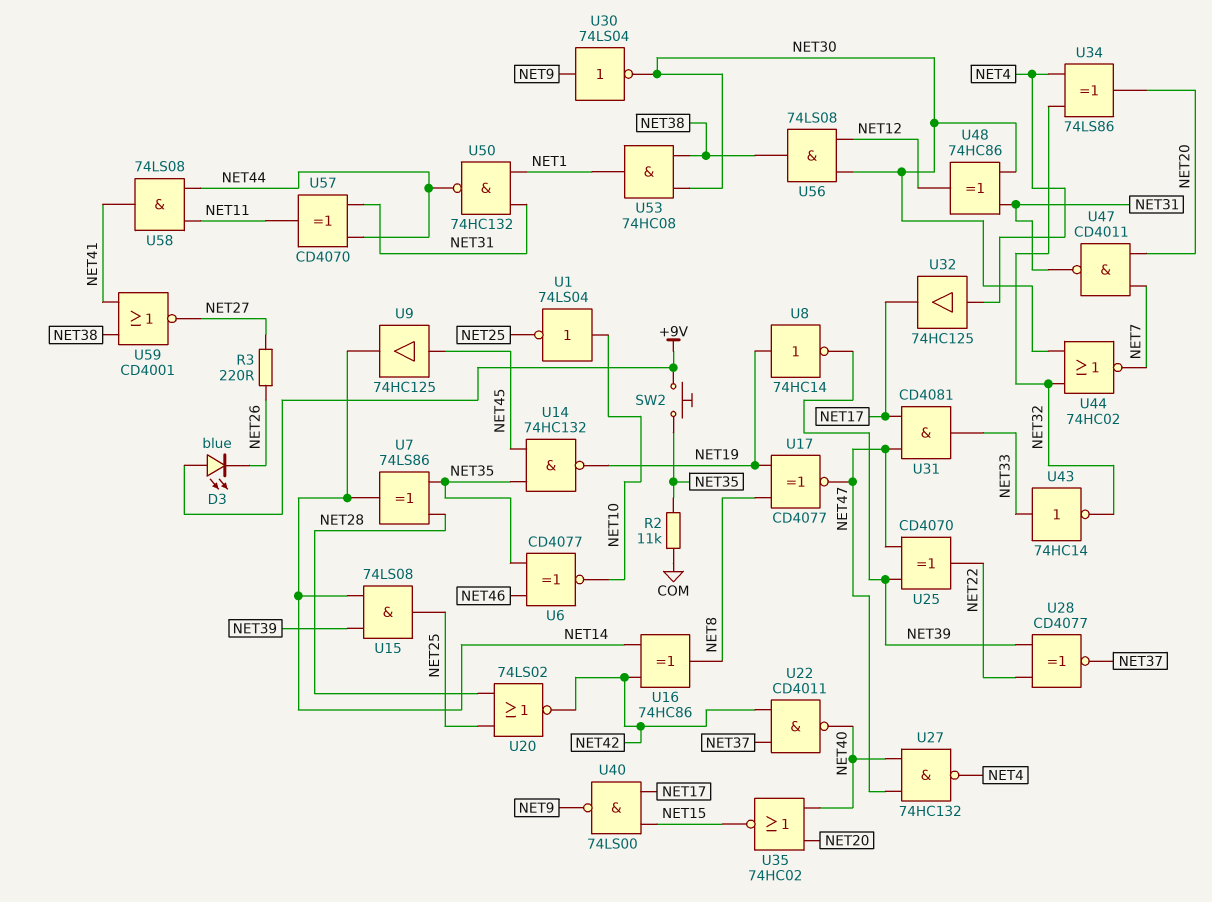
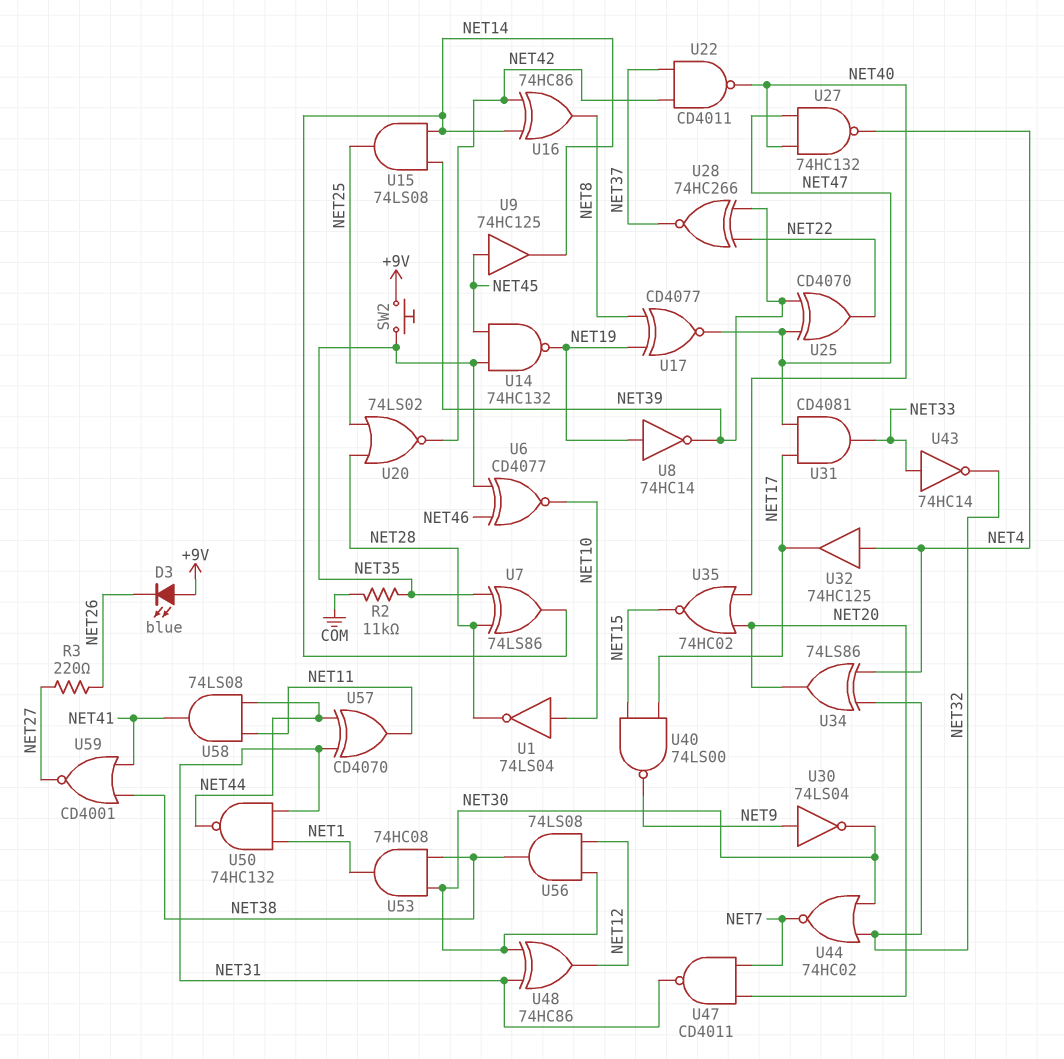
U1: NOT 74LS04 (in NET10, out NET25) -> NOT 74LS04 (in NET10, out NET28)
U28: XNOR CD4077 (in NET22, in NET39, out NET37) -> XNOR 74HC266 (in NET22, in NET39, out NET37)

